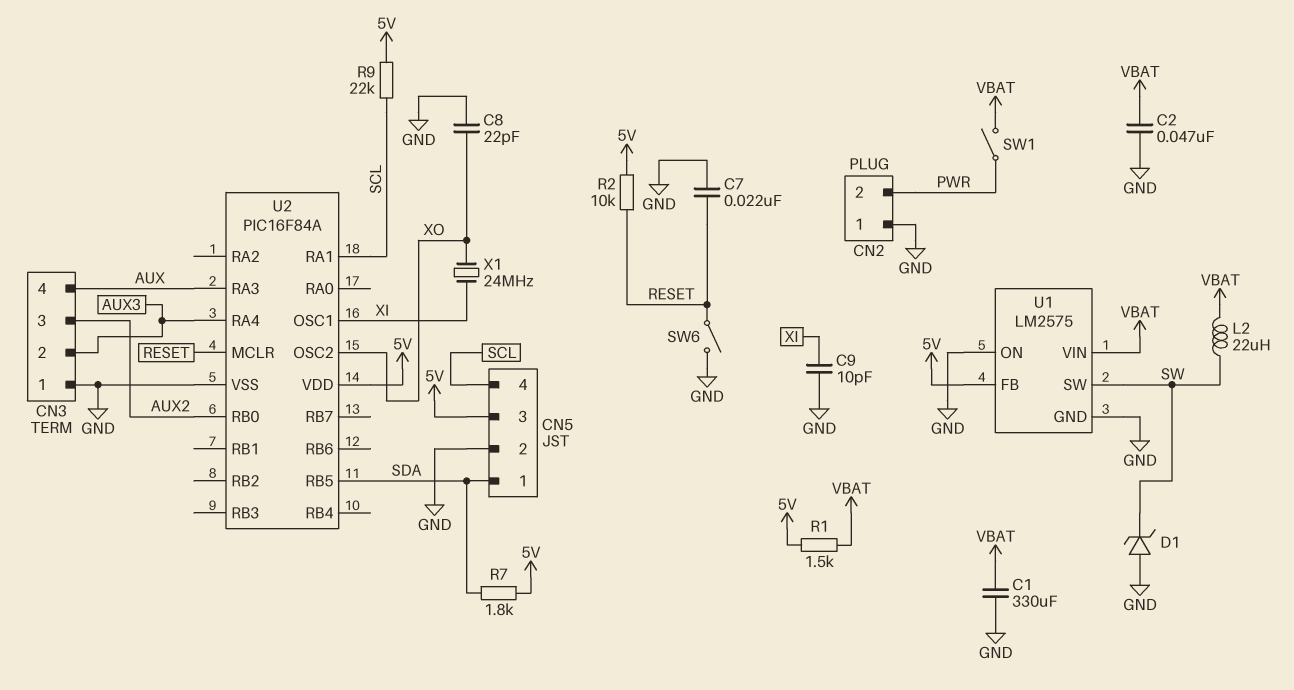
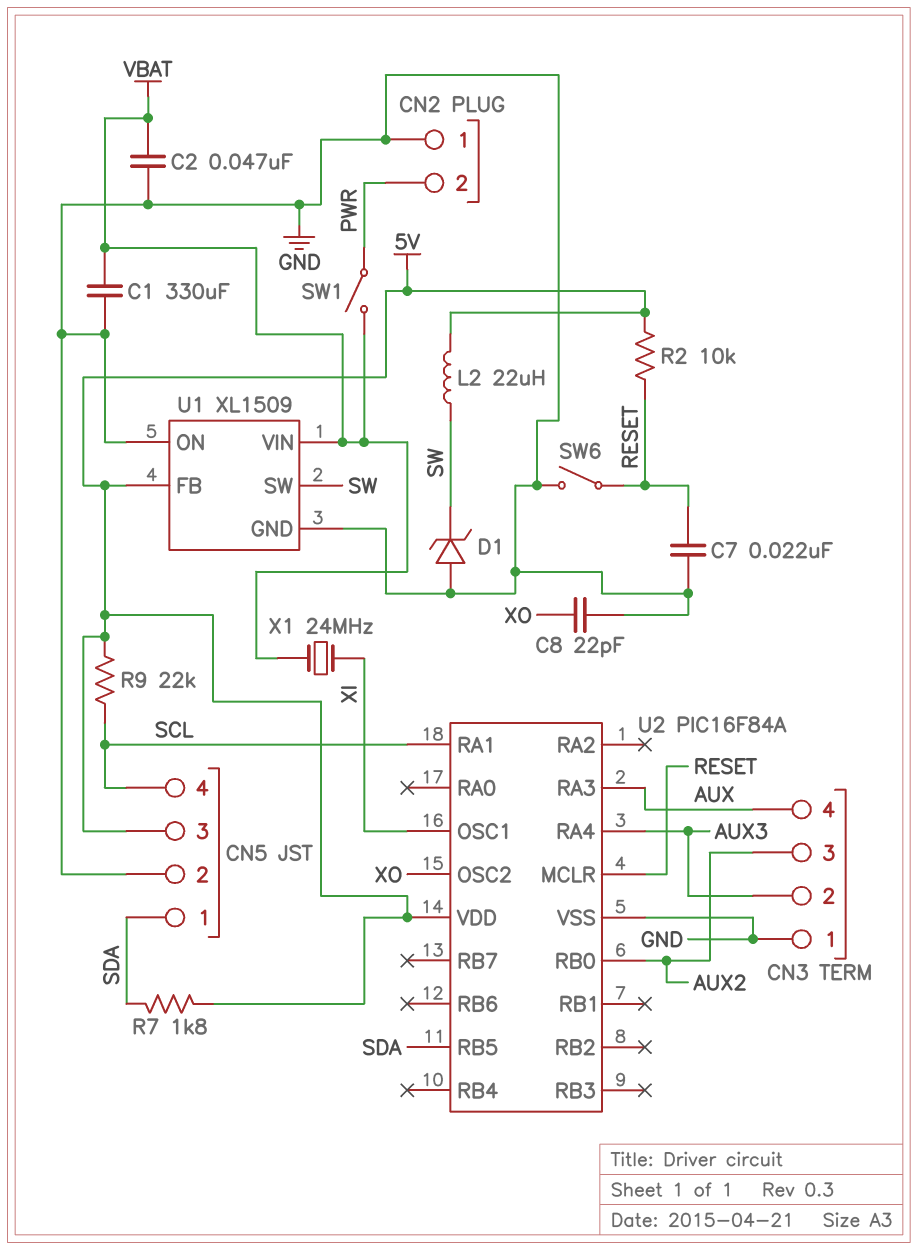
C9: 10pF (GND, XI) -> none
L2: 22uH (SW, VBAT) -> 22uH (5V, SW)
R1: 1.5k (5V, VBAT) -> none
U1: LM2575 -> XL1509
X1: 24MHz (XI, XO) -> 24MHz (VBAT, XI)

